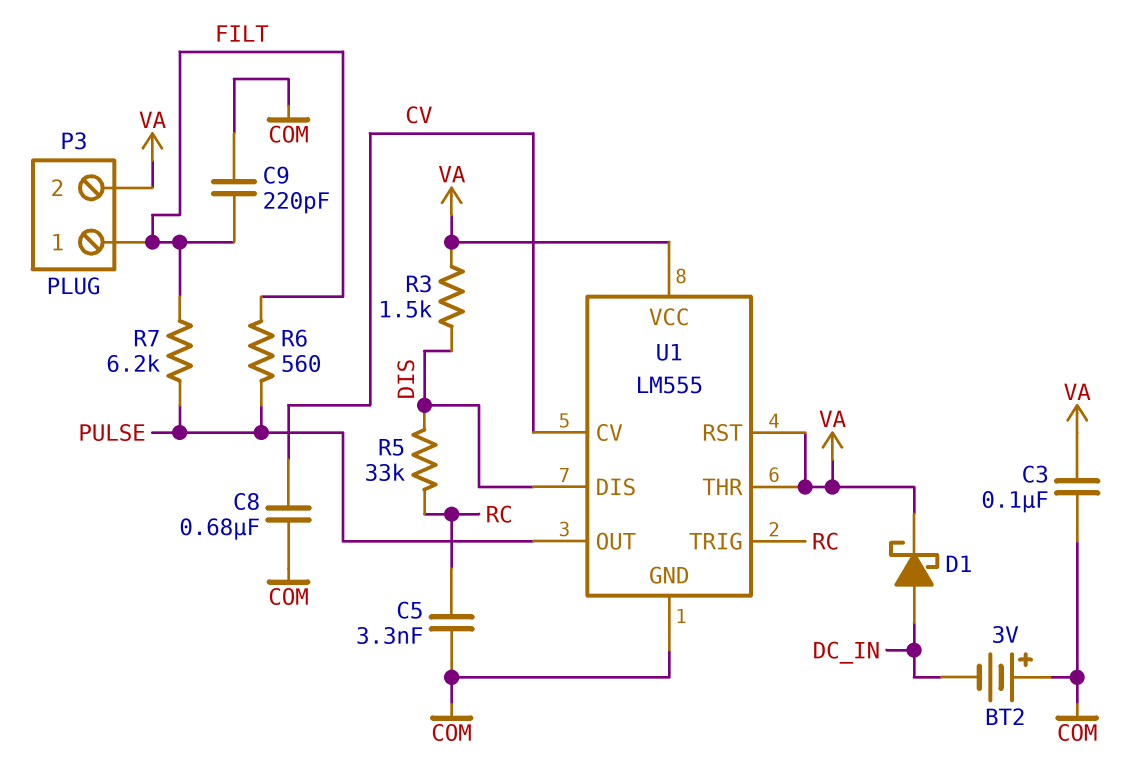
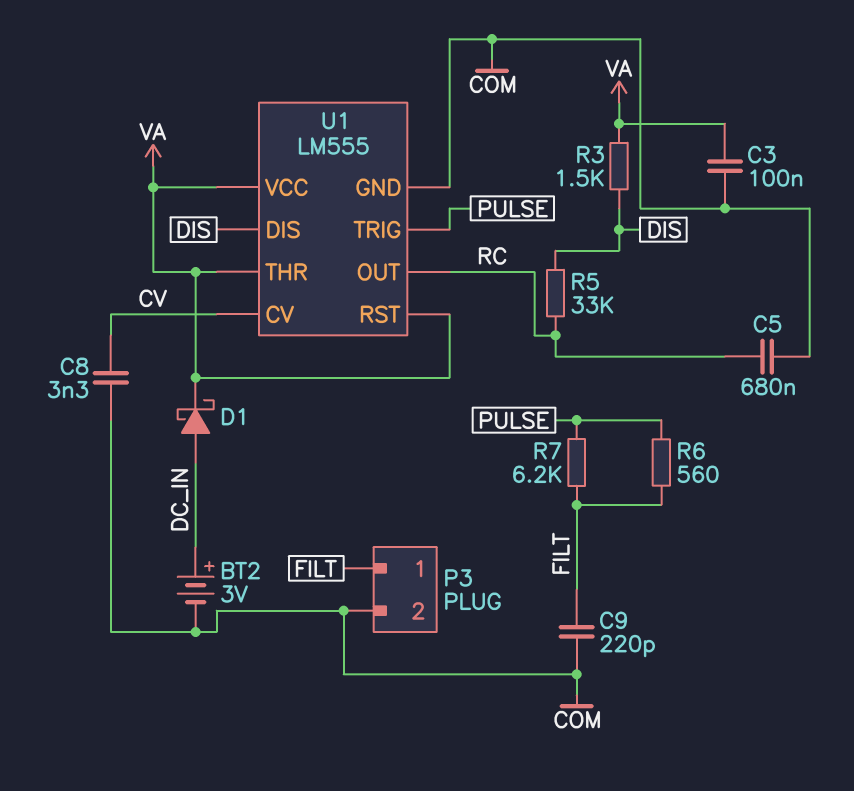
BT2: 3V (plus COM, minus DC_IN) -> 3V (plus DC_IN, minus COM)
C5: 3.3nF (COM, RC) -> 680nF (COM, RC)
C8: 680nF (COM, CV) -> 3.3nF (COM, CV)
P3 pin 2: VA -> COM
U1 pin OUT: PULSE -> RC
U1 pin TRIG: RC -> PULSE

